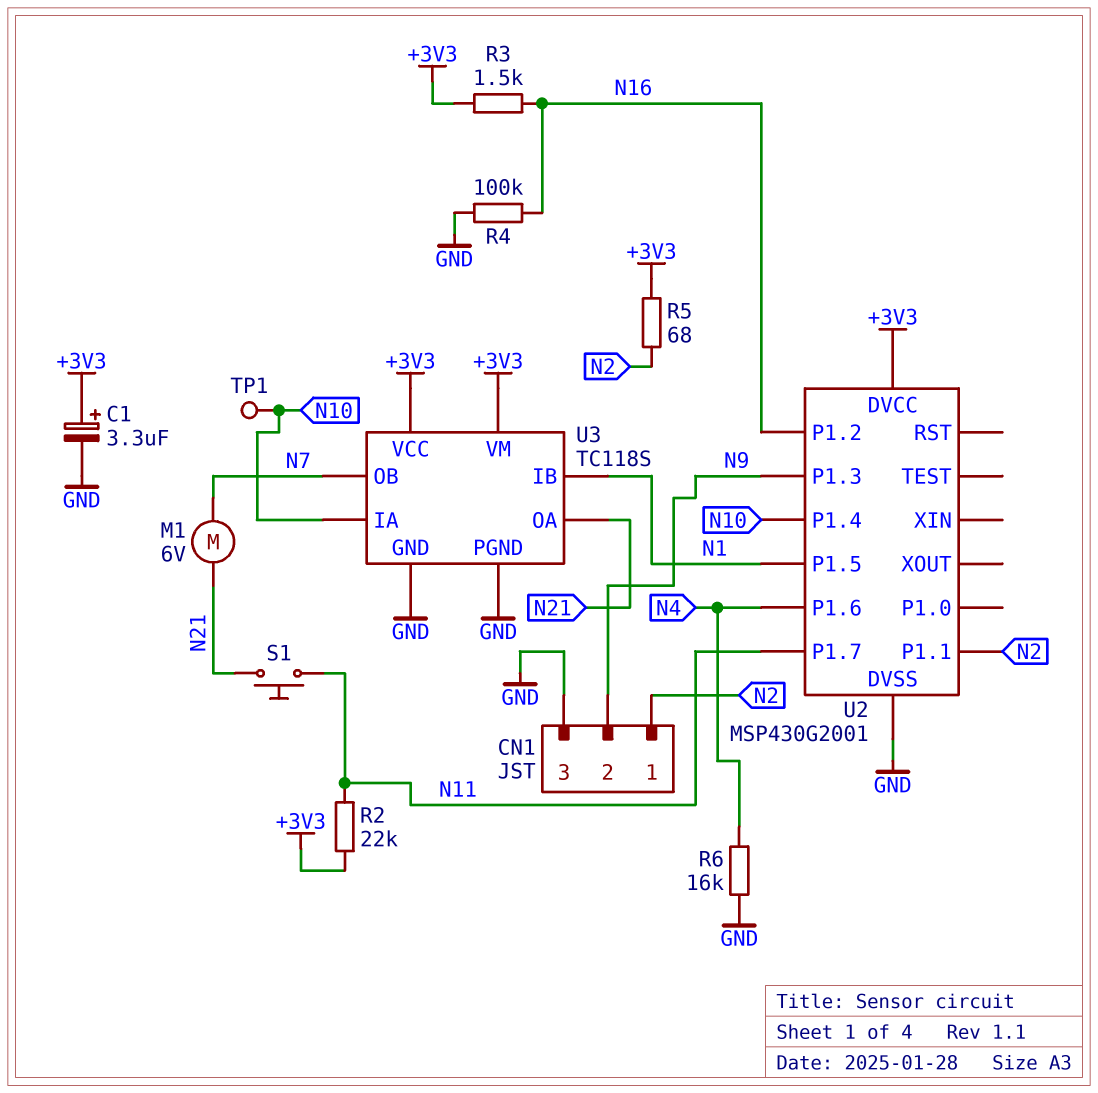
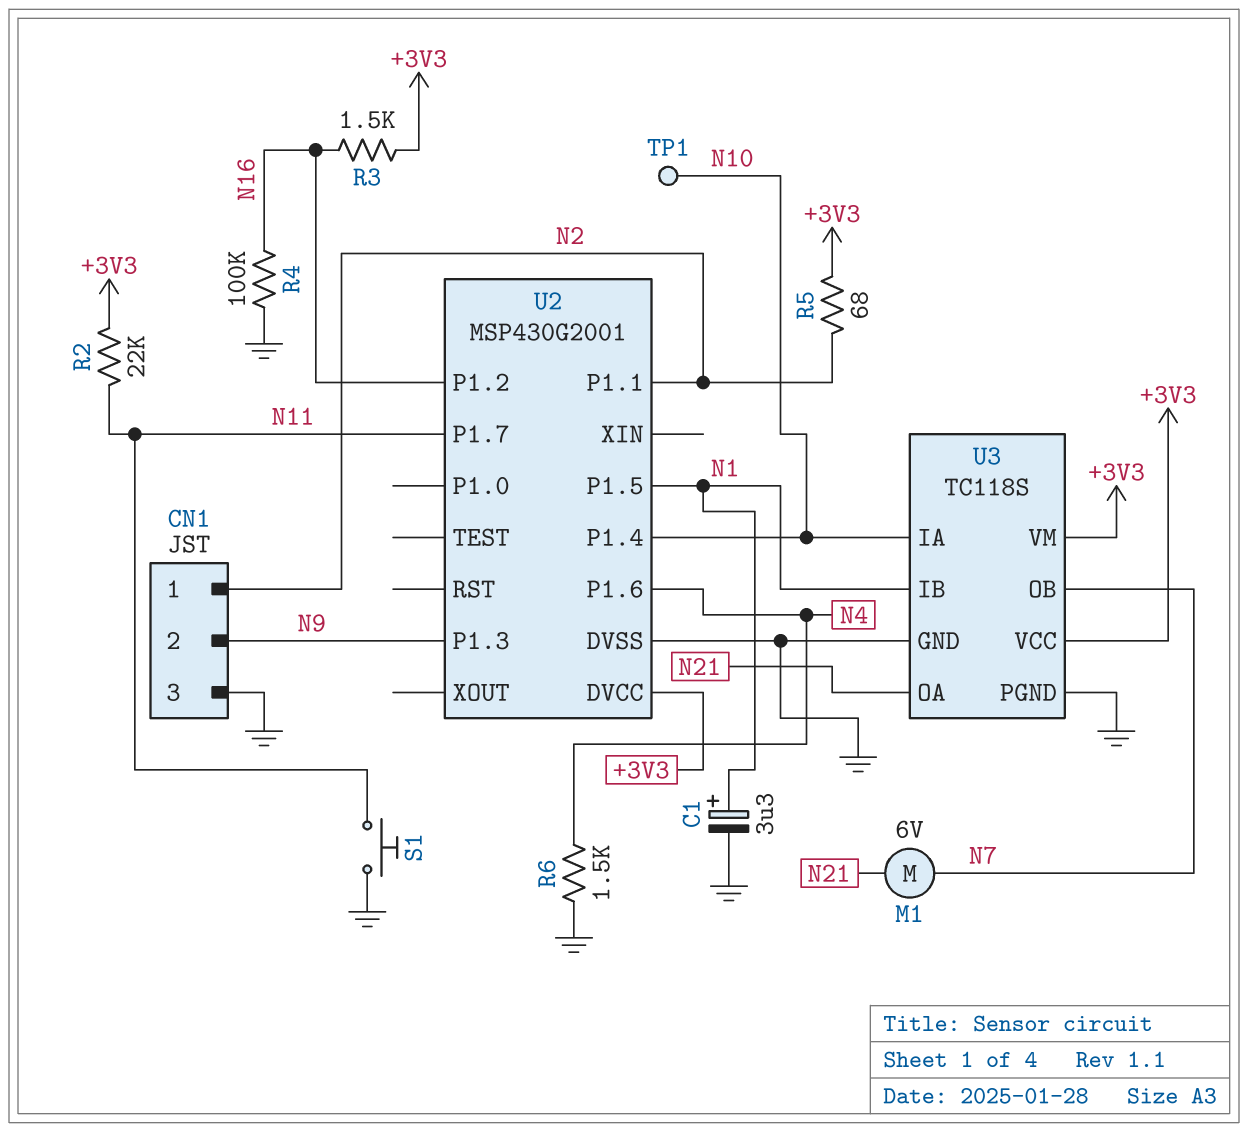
C1: 3.3uF (plus +3V3, minus GND) -> 3.3uF (plus N1, minus GND)
R6: 16k (GND, N4) -> 1.5k (GND, N4)
S1: button (N11, N21) -> button (GND, N11)

